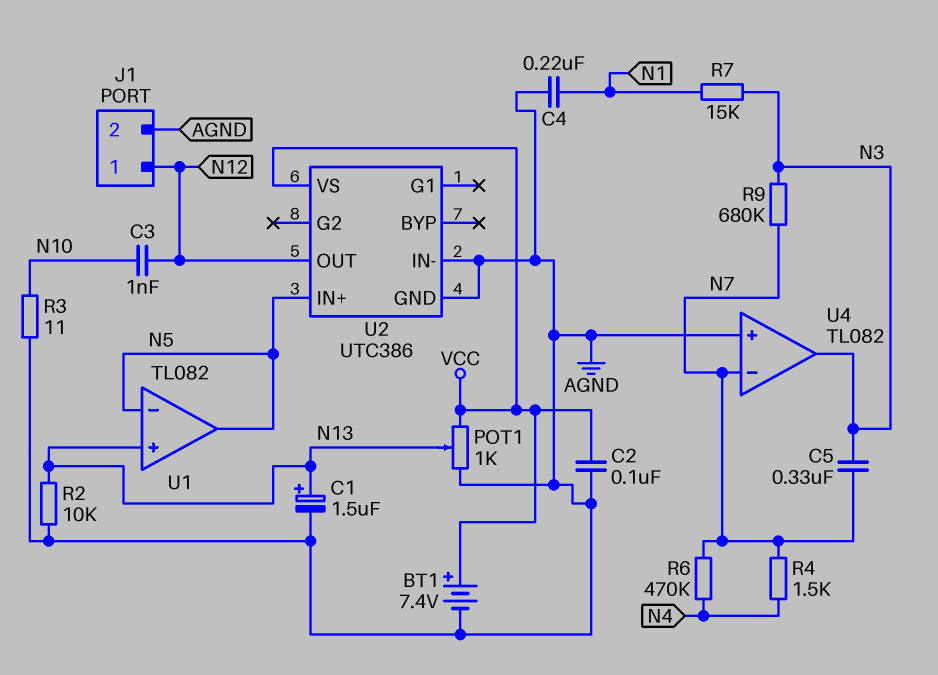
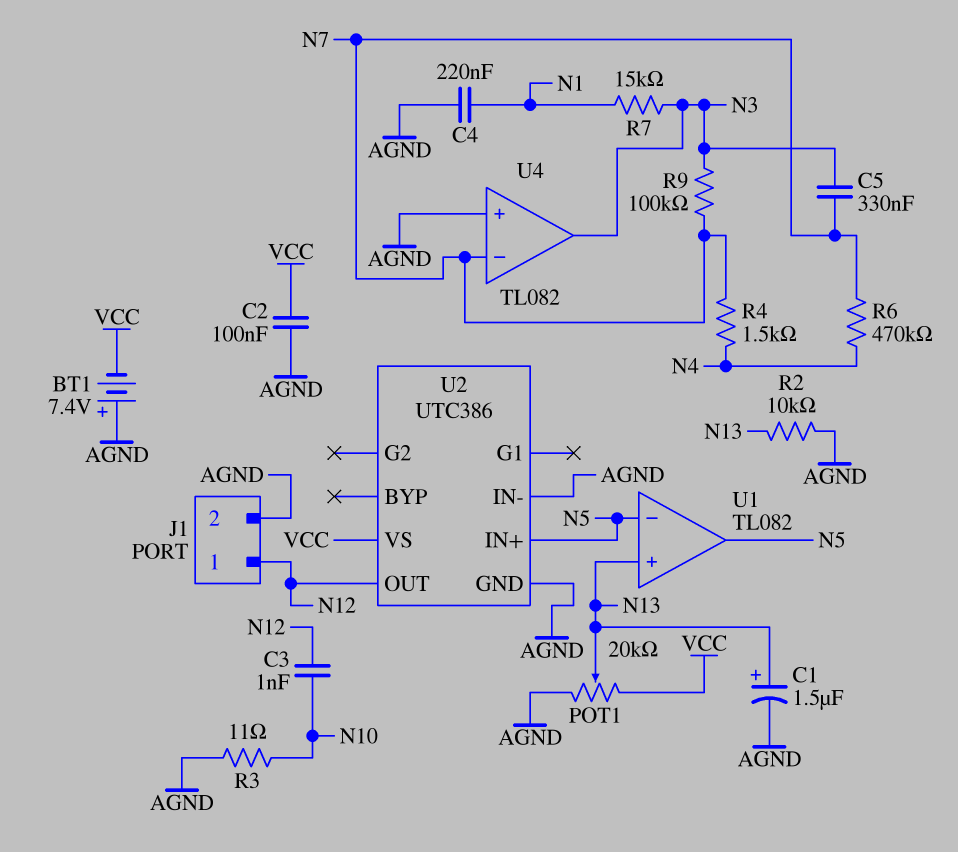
BT1: 7.4V (plus VCC, minus AGND) -> 7.4V (plus AGND, minus VCC)
POT1: 1k (AGND, VCC, wiper N13) -> 20k (AGND, VCC, wiper N13)
R9: 680k (N3, N7) -> 100k (N3, N7)

